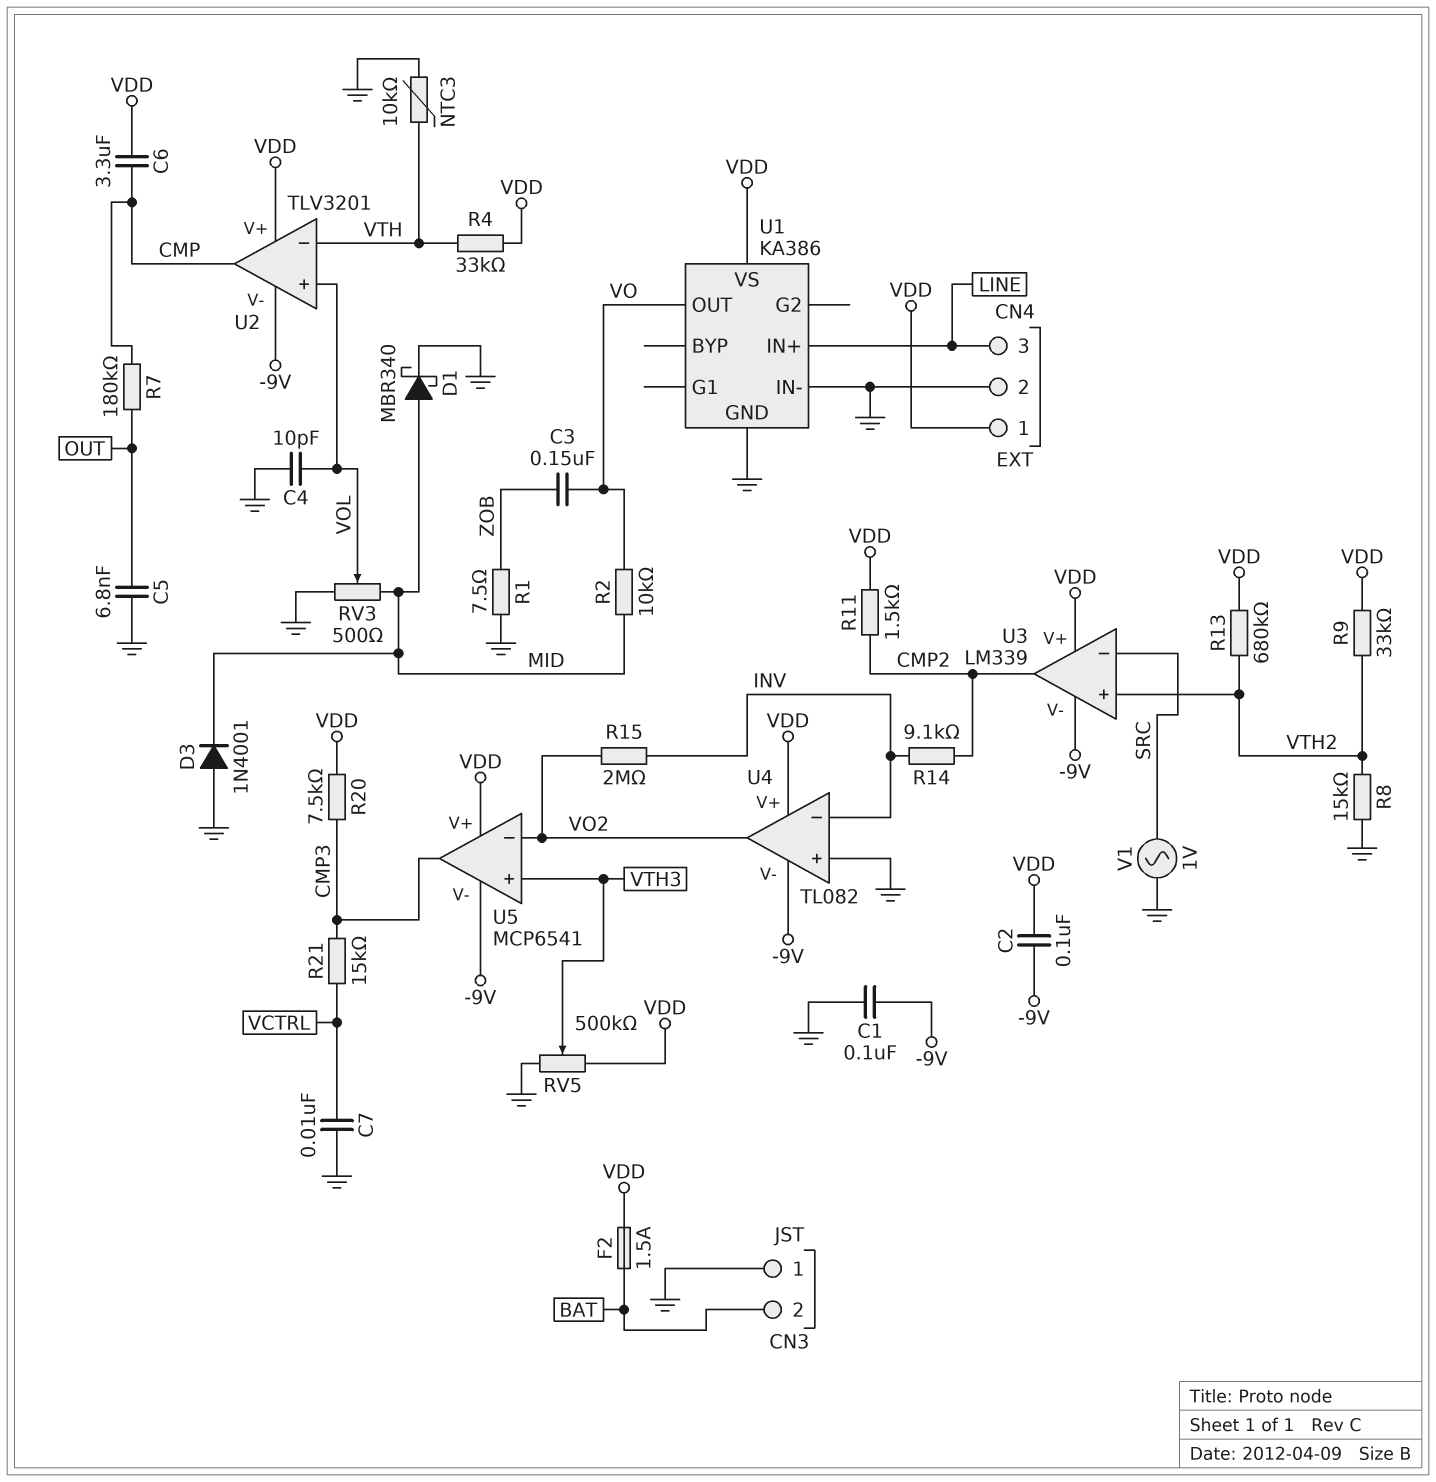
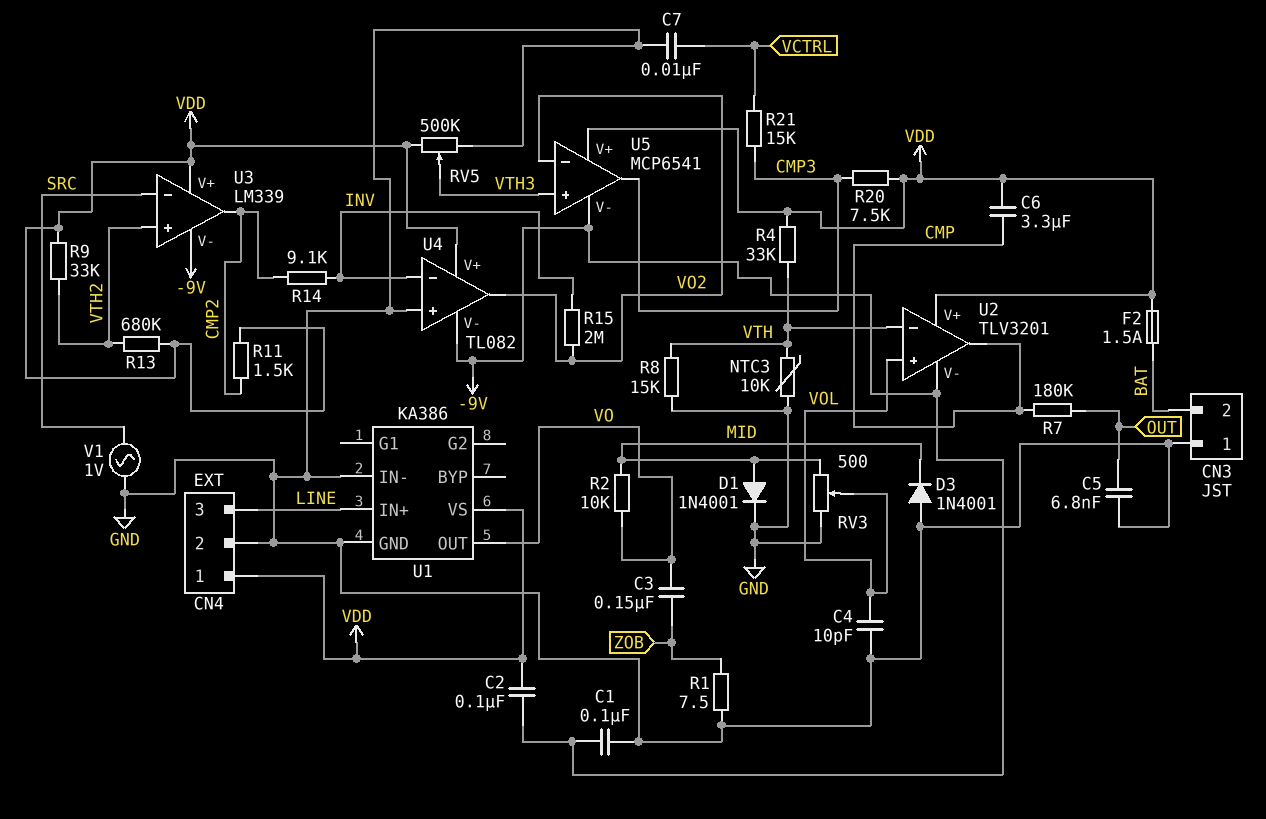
D1: schottky MBR340 (A MID, K GND) -> diode 1N4001 (A MID, K GND)
R8: 15k (GND, VTH2) -> 15k (GND, VTH)

